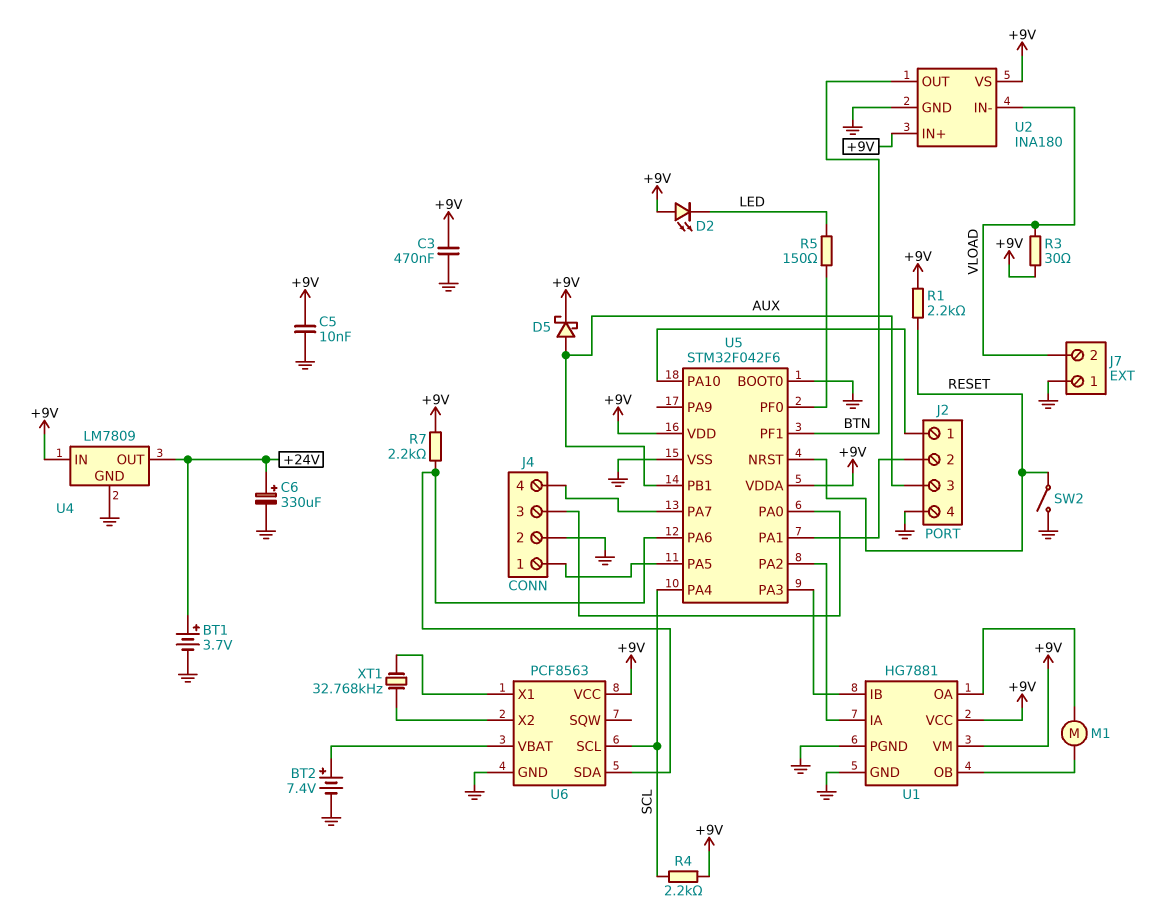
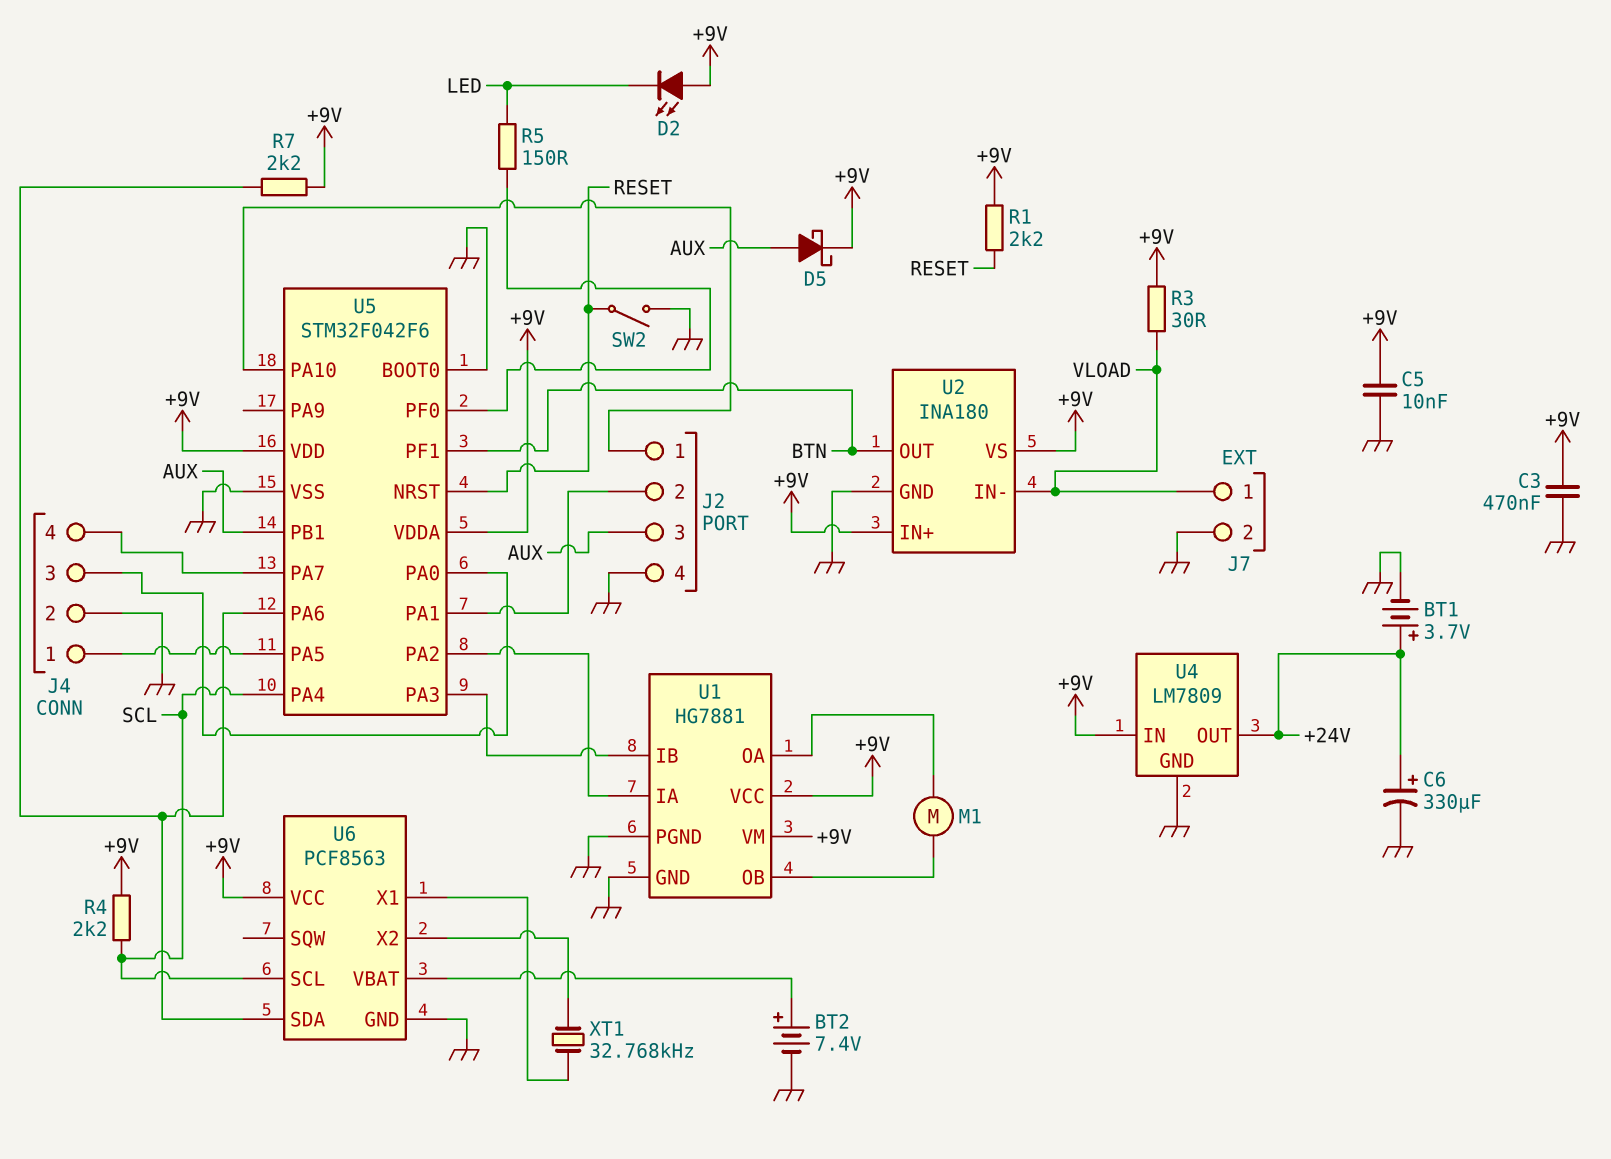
J7 pin 1: GND -> VLOAD
J7 pin 2: VLOAD -> GND

